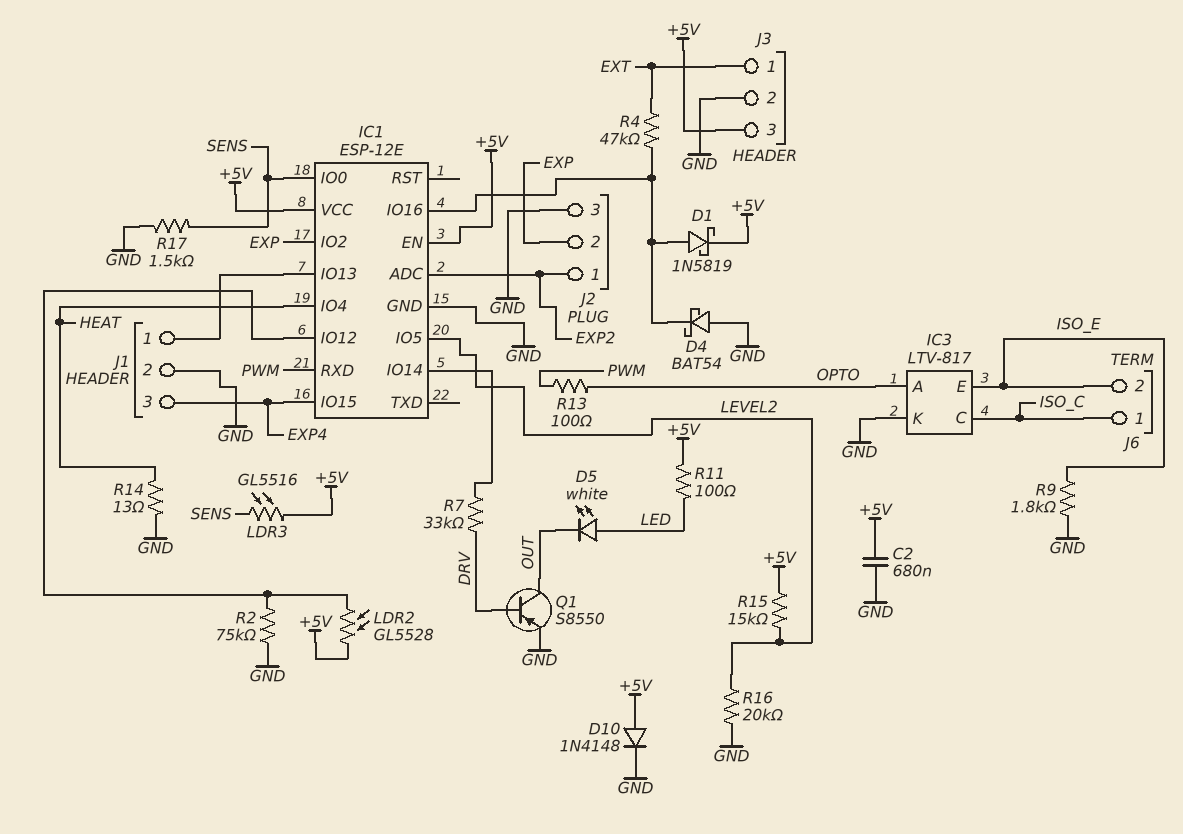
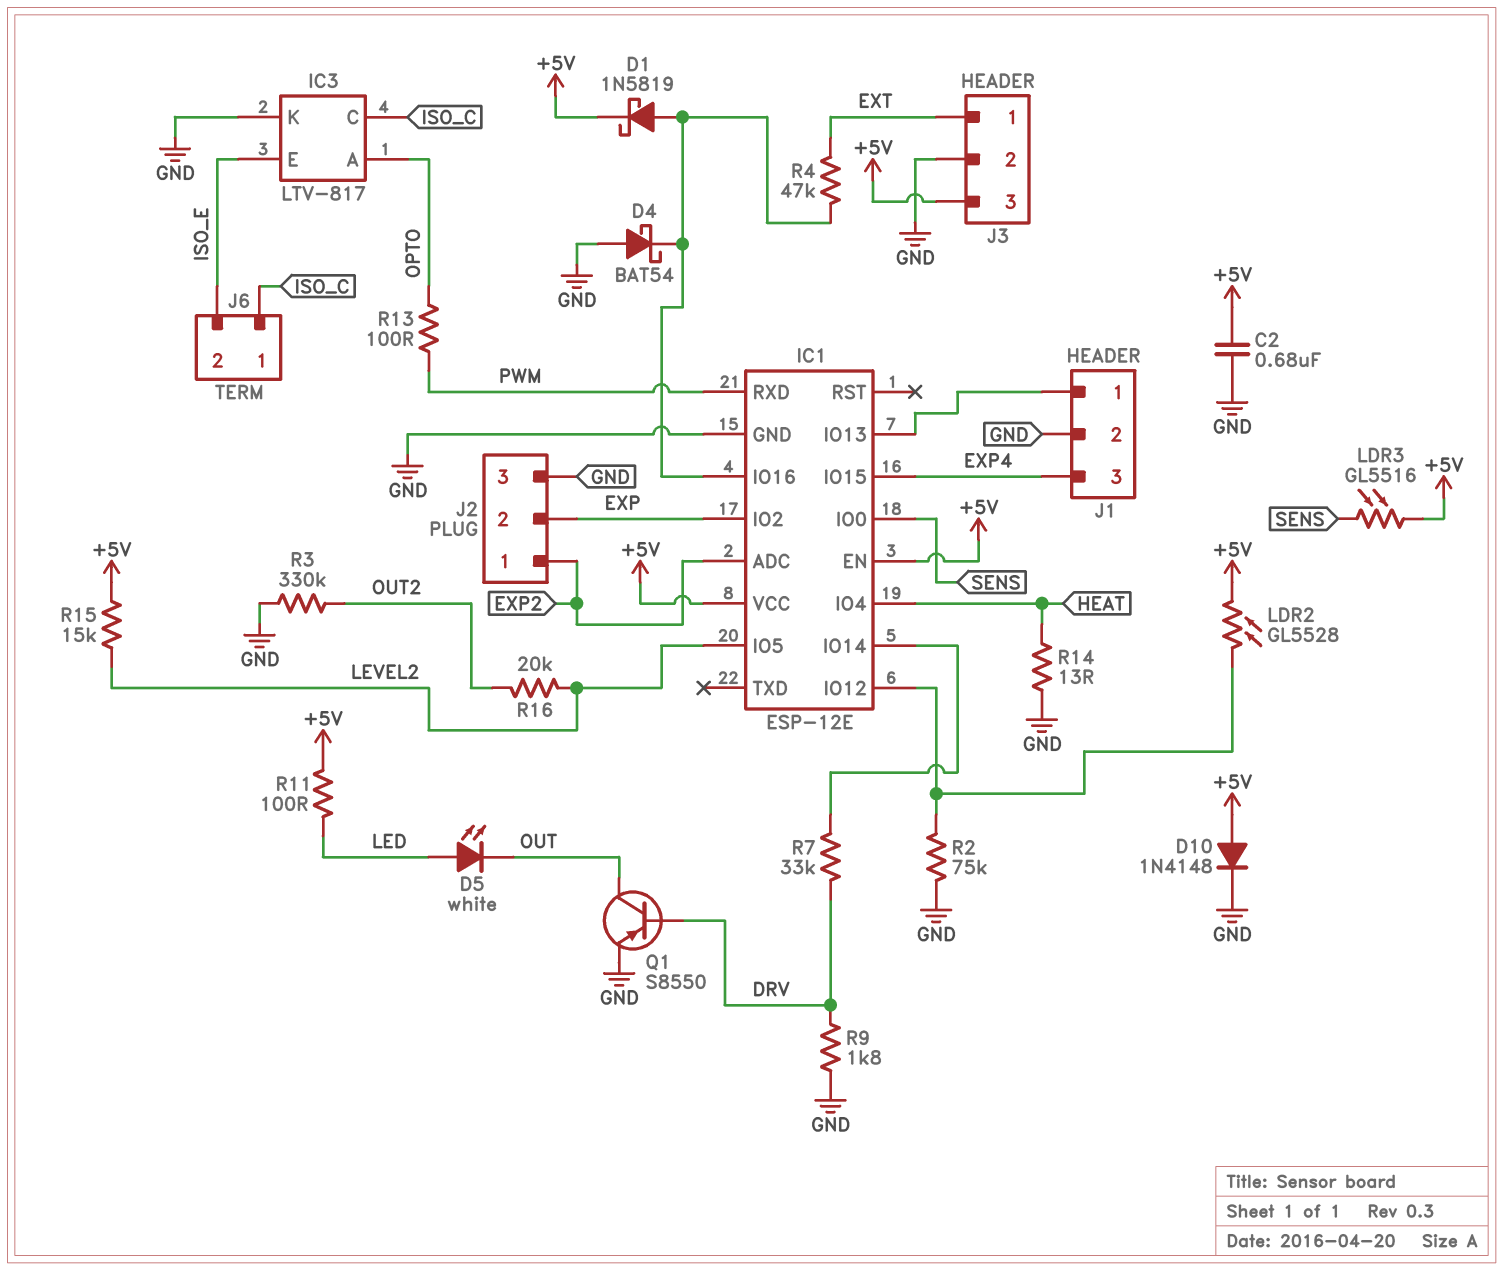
R3: none -> 330k (GND, OUT2)
R9: 1.8k (GND, ISO_E) -> 1.8k (DRV, GND)
R16: 20k (GND, LEVEL2) -> 20k (LEVEL2, OUT2)
R17: 1.5k (GND, SENS) -> none

